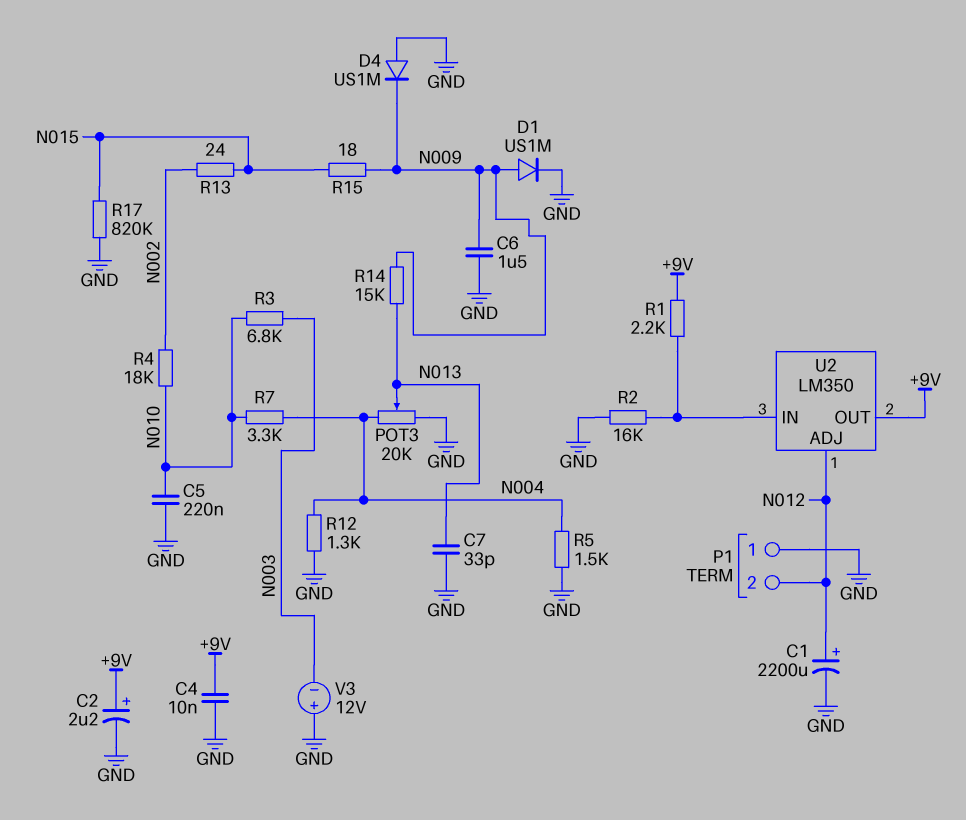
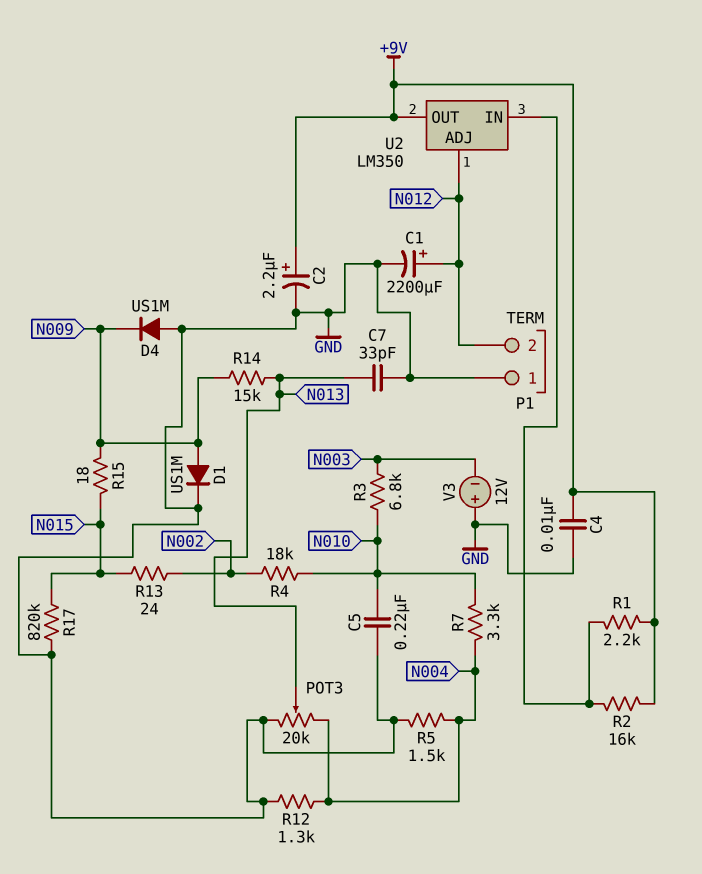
C6: 1.5uF (GND, N009) -> none
R2: 16k (GND, U2/IN) -> 16k (+9V, U2/IN)

